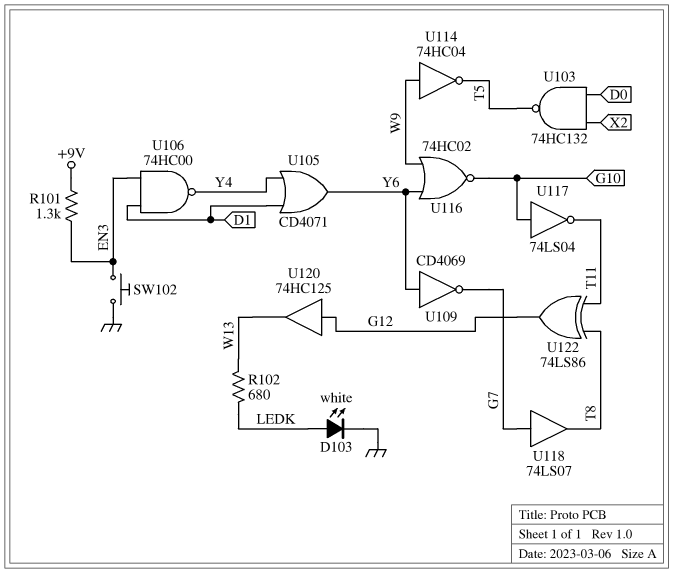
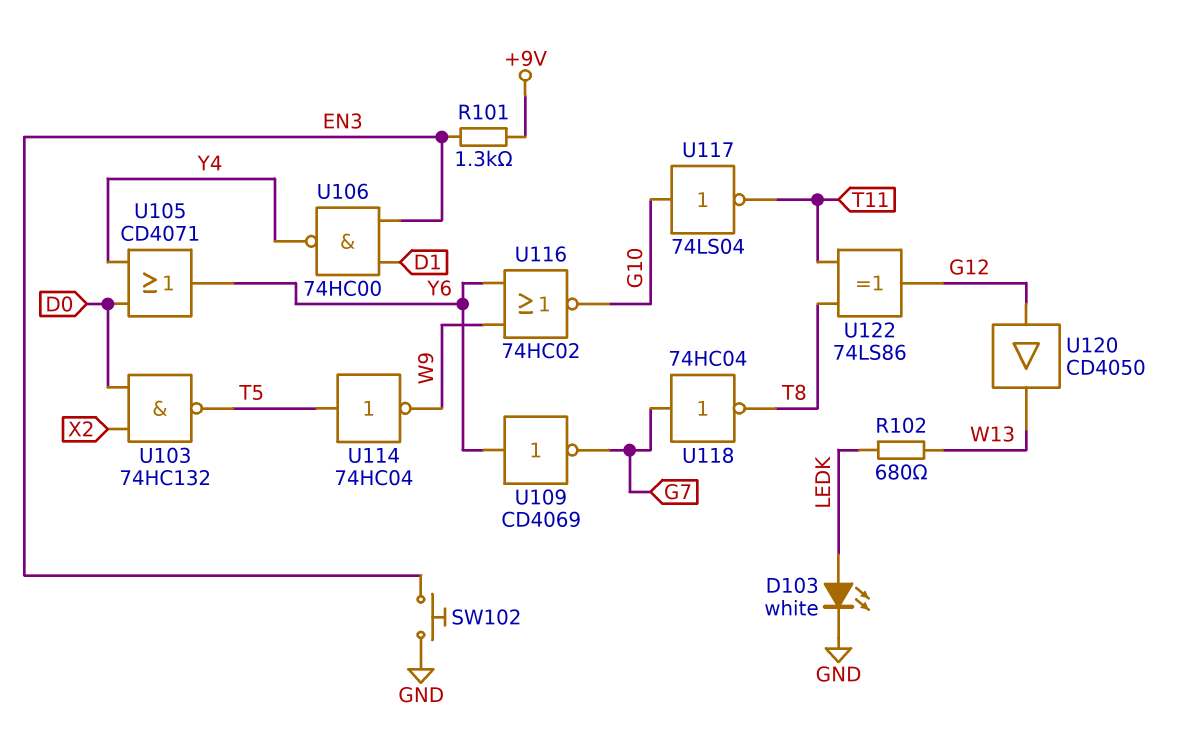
U105: OR CD4071 (in D1, in Y4, out Y6) -> OR CD4071 (in D0, in Y4, out Y6)
U114: NOT 74HC04 (in W9, out T5) -> NOT 74HC04 (in T5, out W9)
U118: buffer 74LS07 (in G7, out T8) -> NOT 74HC04 (in G7, out T8)
U120: buffer 74HC125 (in G12, out W13) -> buffer CD4050 (in G12, out W13)

